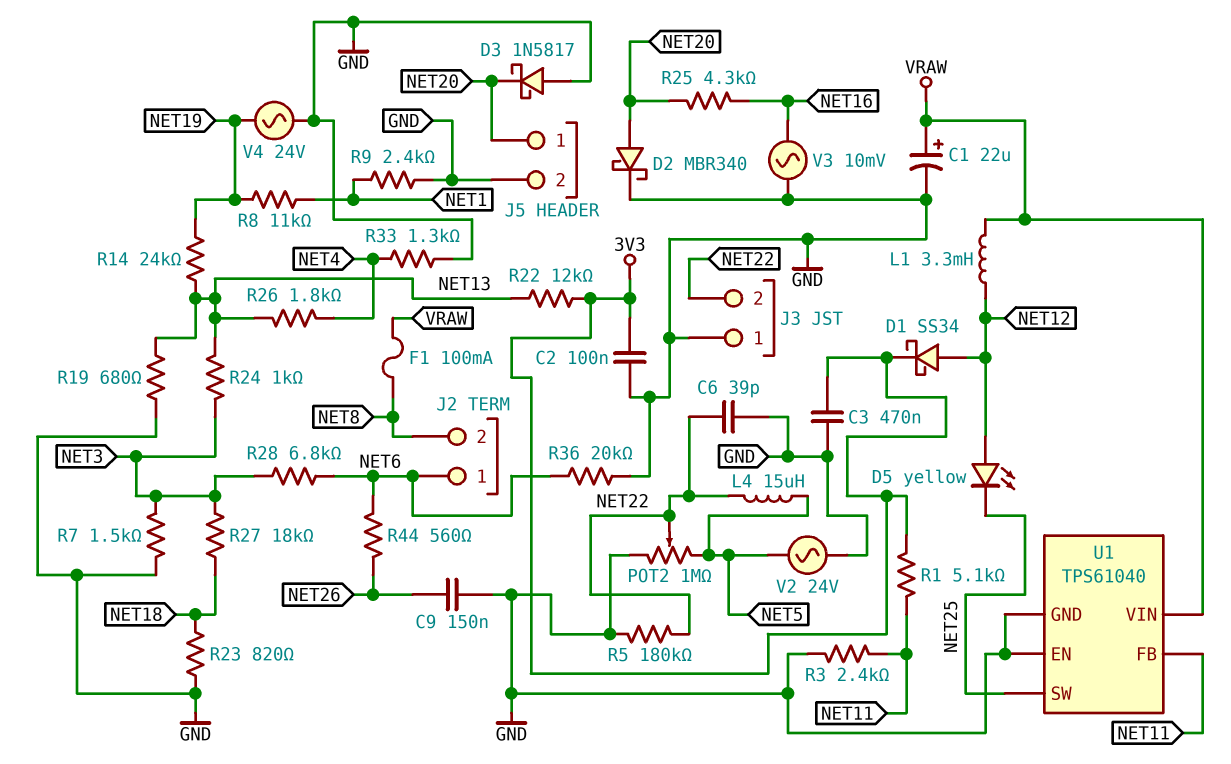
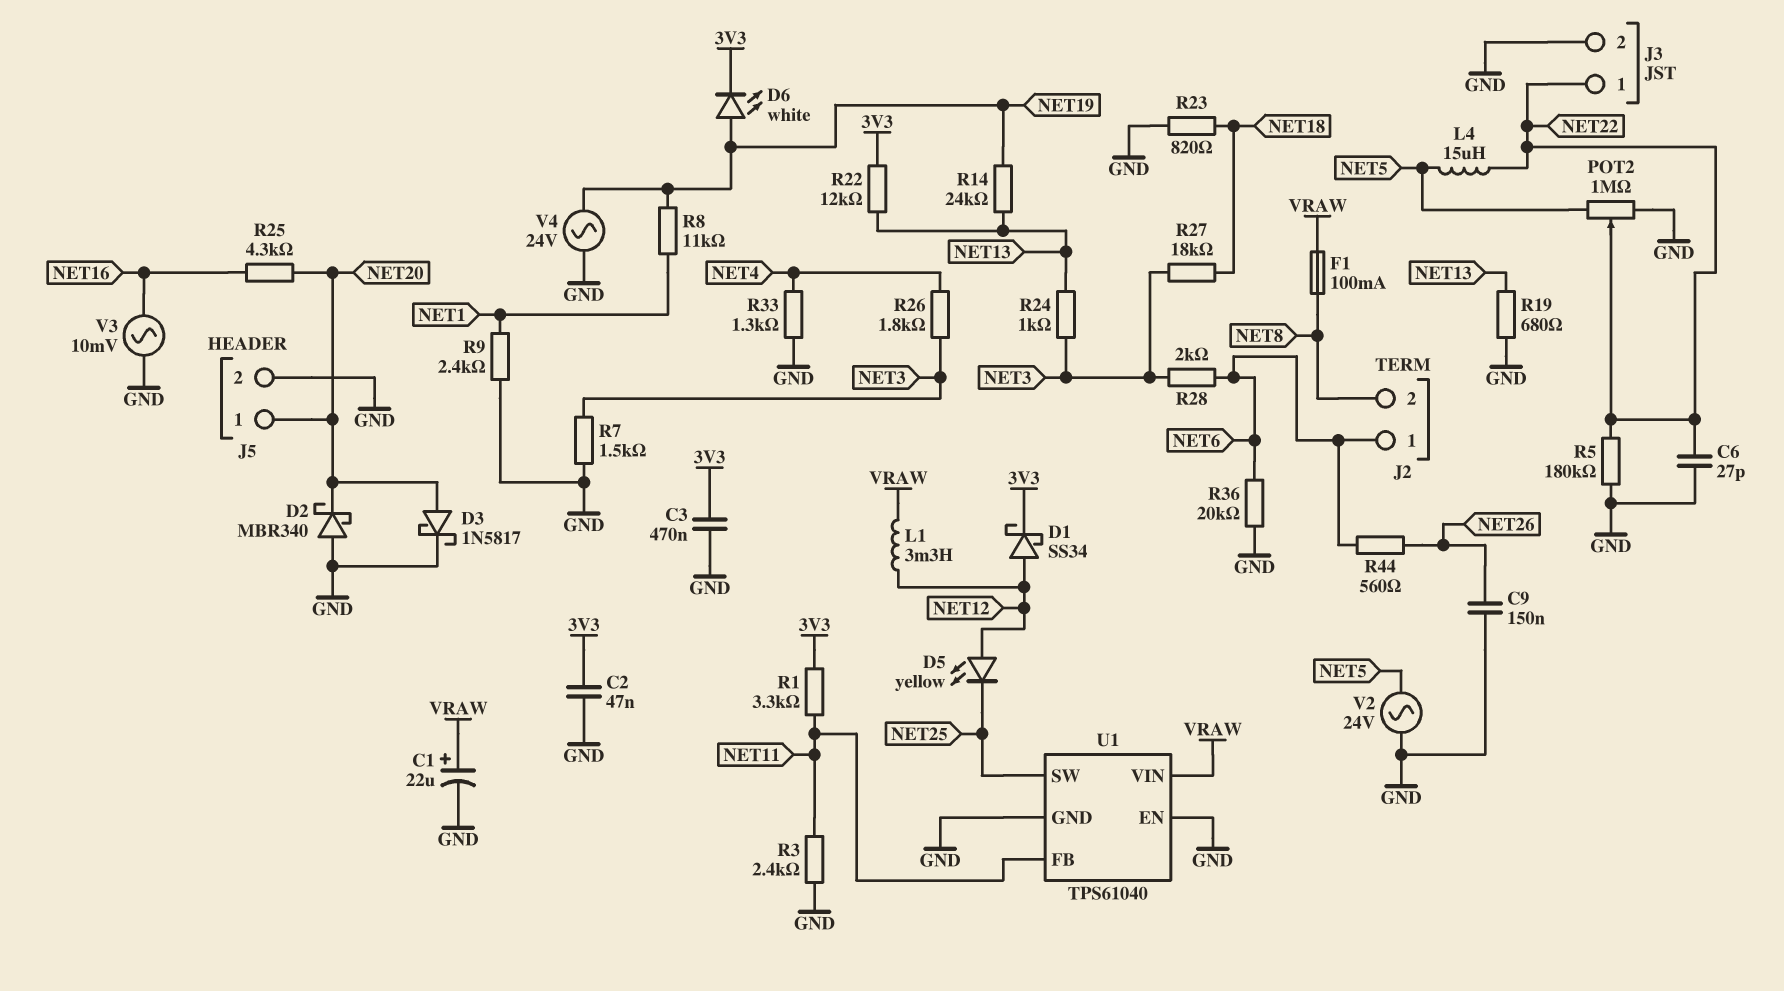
C2: 100nF (3V3, GND) -> 47nF (3V3, GND)
C6: 39pF (GND, NET22) -> 27pF (GND, NET22)
D2: schottky MBR340 (A NET20, K GND) -> schottky MBR340 (A GND, K NET20)
D3: schottky 1N5817 (A GND, K NET20) -> schottky 1N5817 (A NET20, K GND)
D6: none -> LED white (A NET19, K 3V3)
J3 pin 1: GND -> NET22
J3 pin 2: NET22 -> GND
R1: 5.1k (3V3, NET11) -> 3.3k (3V3, NET11)
R26: 1.8k (NET4, NET13) -> 1.8k (NET3, NET4)
R28: 6.8k (NET3, NET6) -> 2k (NET3, NET6)

